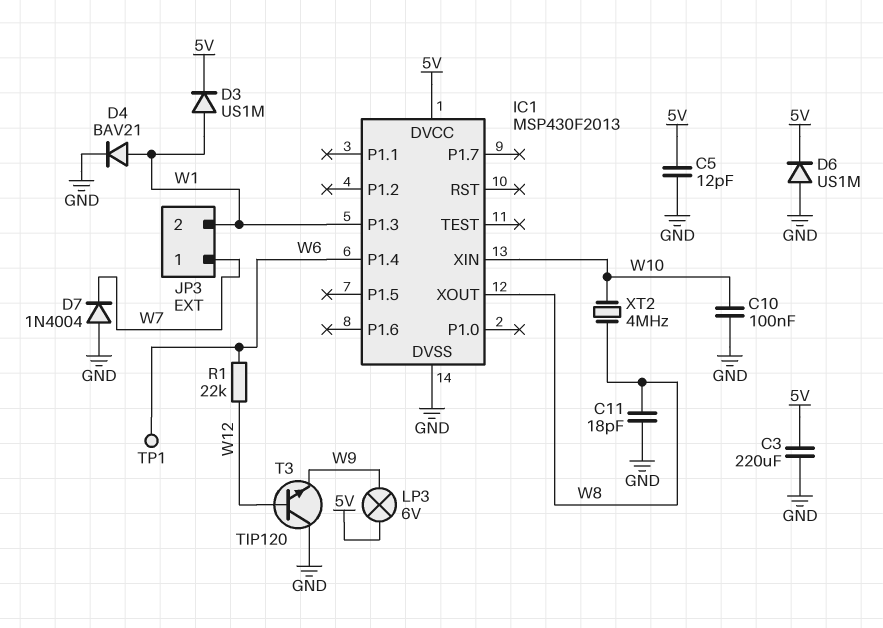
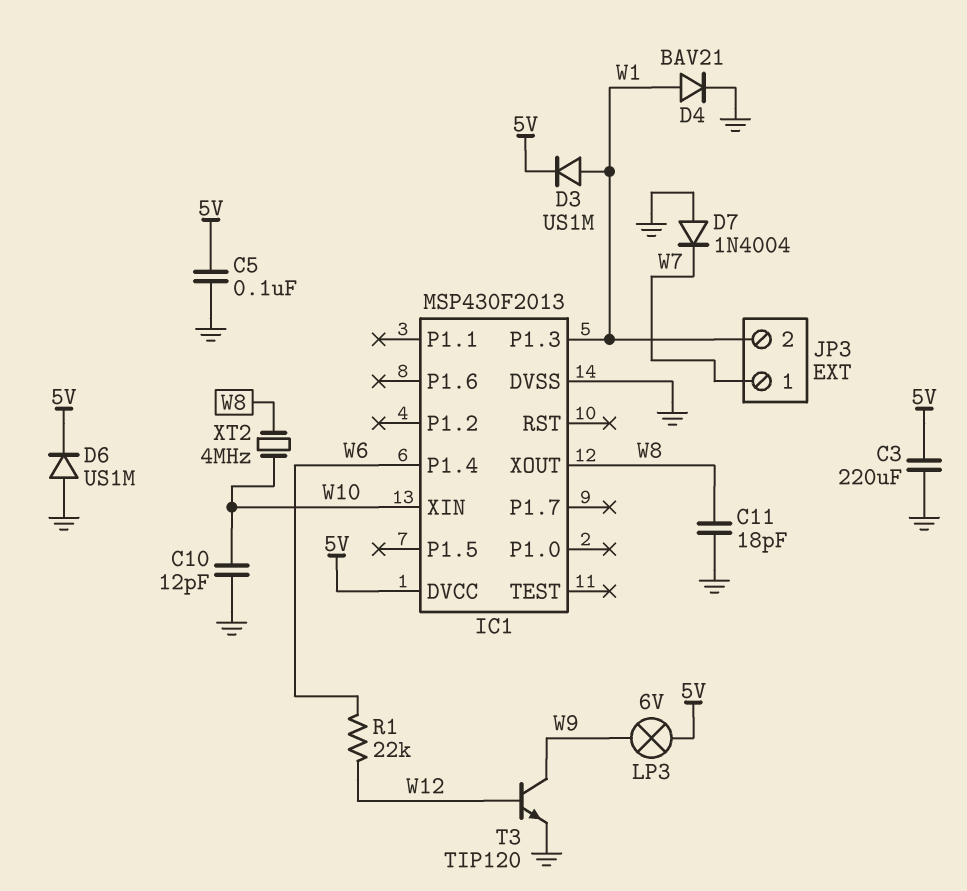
C5: 12pF (5V, GND) -> 100nF (5V, GND)
C10: 100nF (GND, W10) -> 12pF (GND, W10)
T3: NPN TIP120 (B W12, C GND, E W9) -> NPN TIP120 (B W12, C W9, E GND)
TP1: test point (W6) -> none

